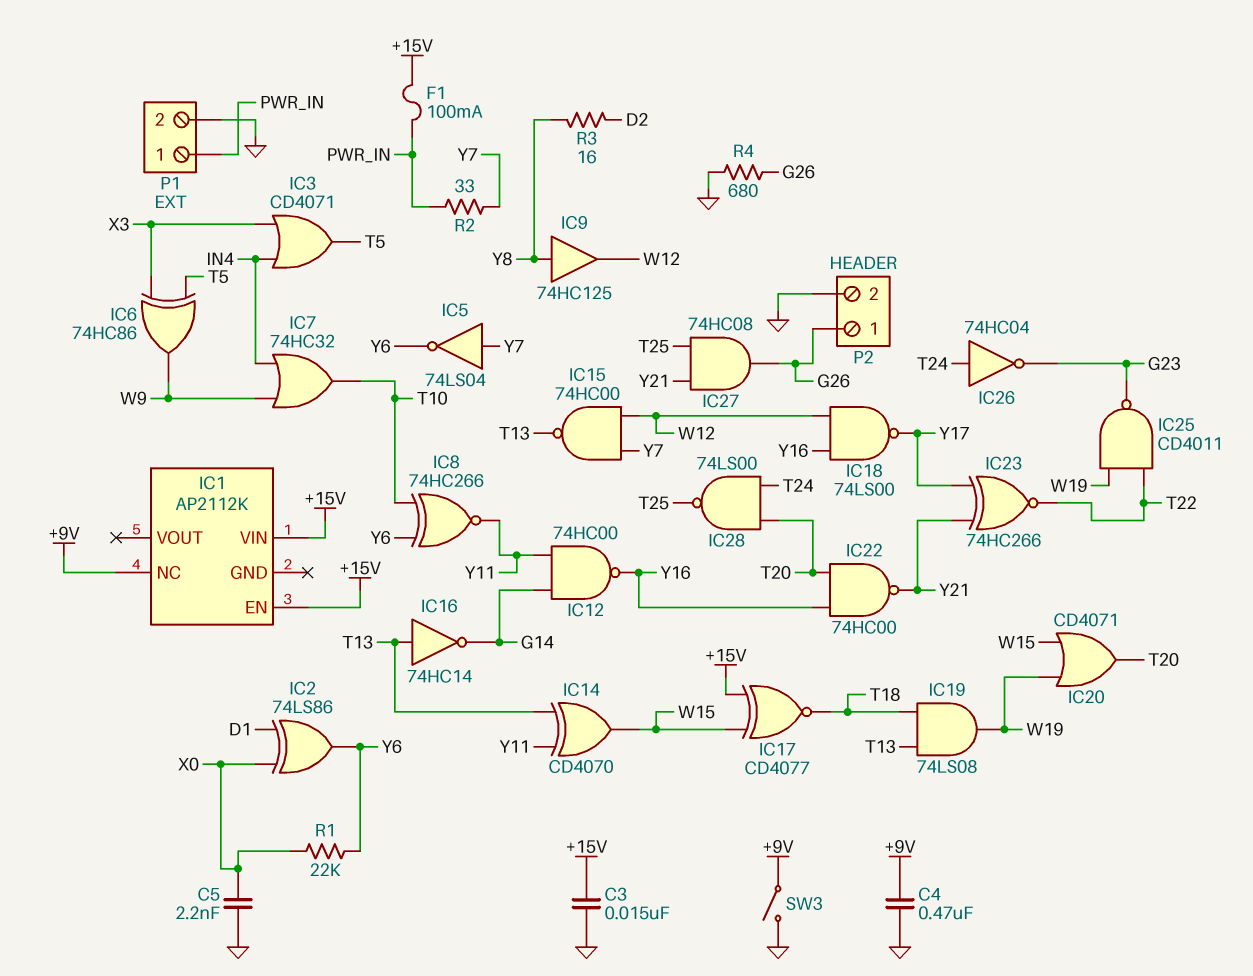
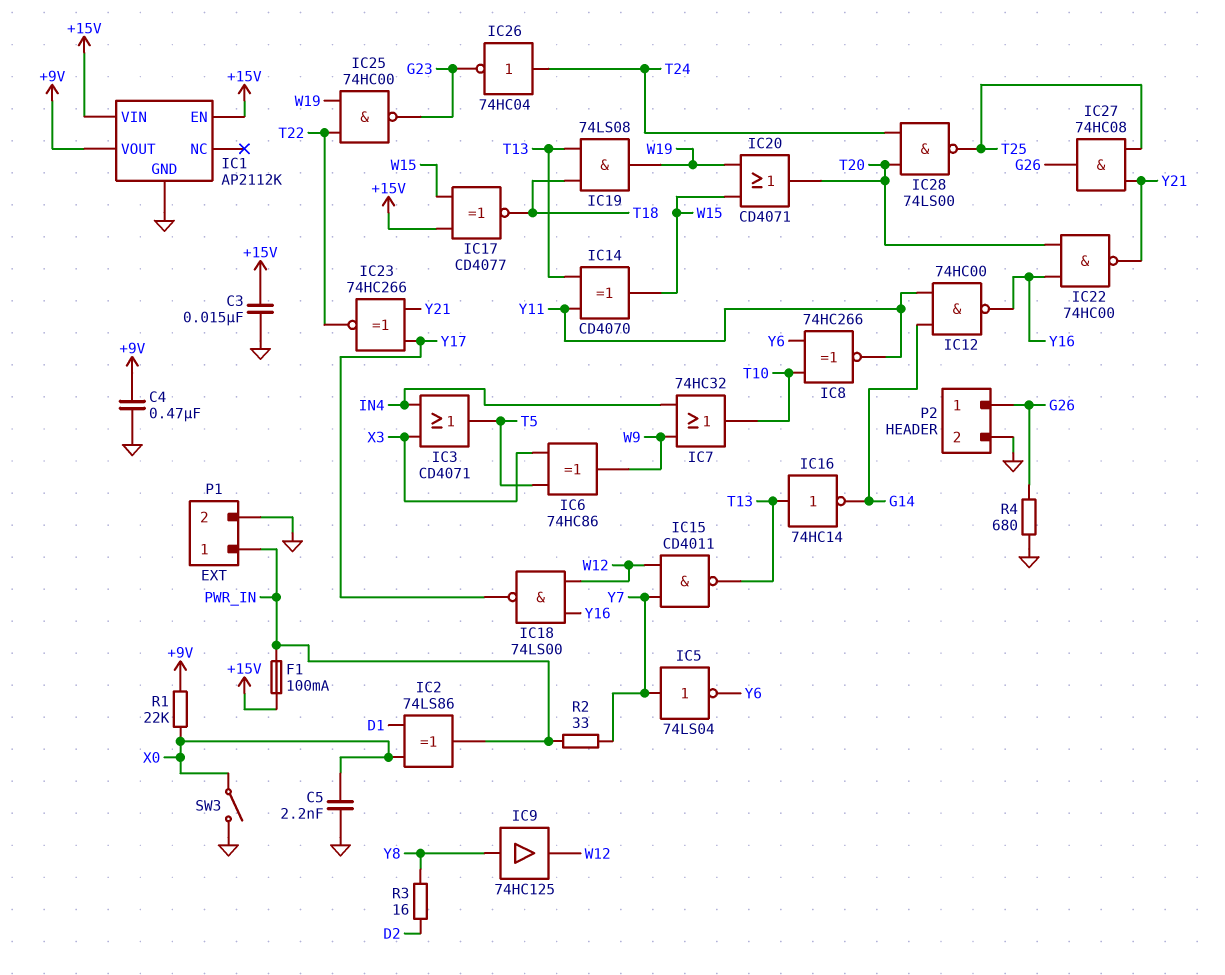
IC1 pin GND: none -> GND
IC1 pin NC: +9V -> none
IC1 pin VOUT: none -> +9V
IC2: XOR 74LS86 (in D1, in X0, out Y6) -> XOR 74LS86 (in D1, in X0, out PWR_IN)
IC15: NAND 74HC00 (in W12, in Y7, out T13) -> NAND CD4011 (in W12, in Y7, out T13)
IC25: NAND CD4011 (in T22, in W19, out G23) -> NAND 74HC00 (in T22, in W19, out G23)
R1: 22k (X0, Y6) -> 22k (+9V, X0)
SW3: switch (+9V, GND) -> switch (GND, X0)

